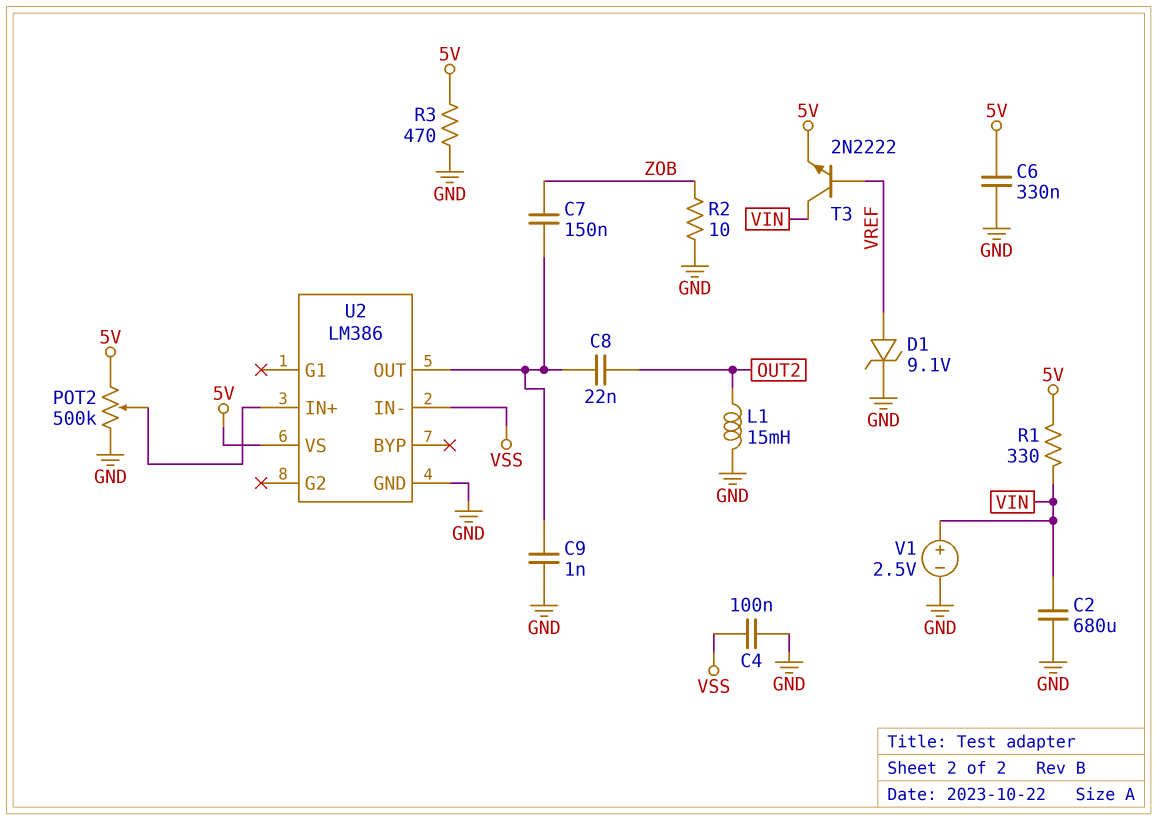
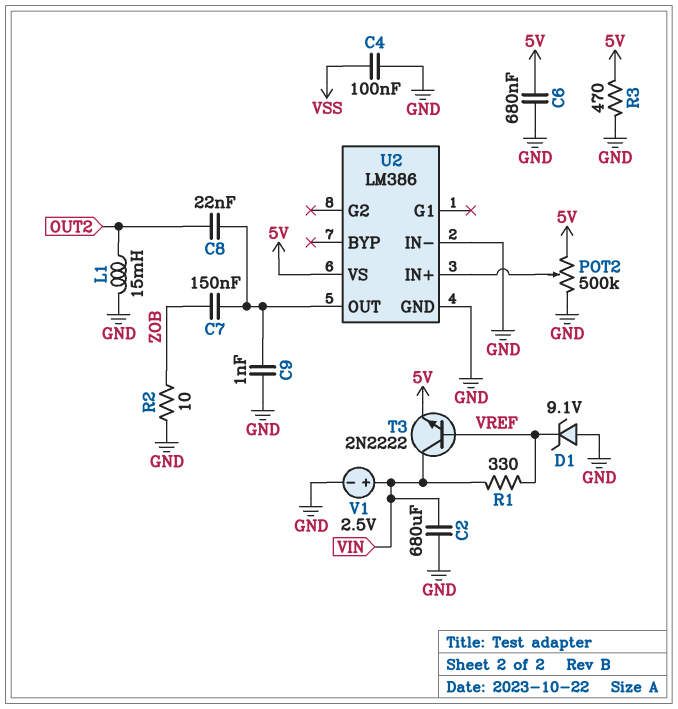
C6: 330nF (5V, GND) -> 680nF (5V, GND)
D1: zener 9.1V (A VREF, K GND) -> zener 9.1V (A GND, K VREF)
R1: 330 (5V, VIN) -> 330 (VIN, VREF)
U2 pin IN-: VSS -> GND

